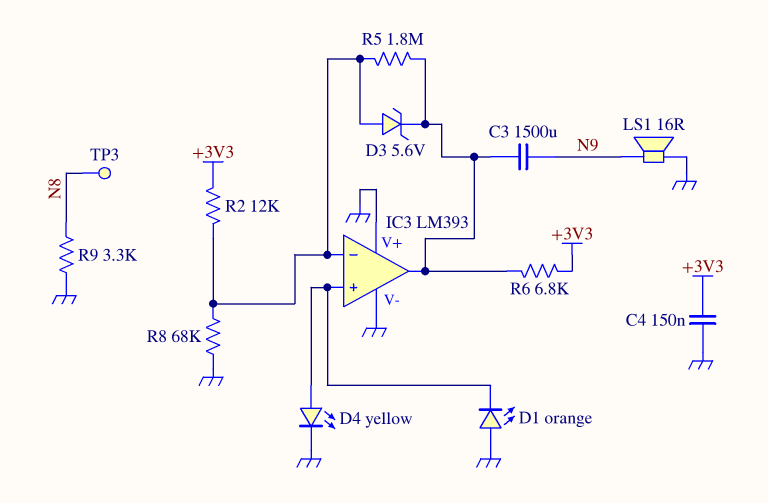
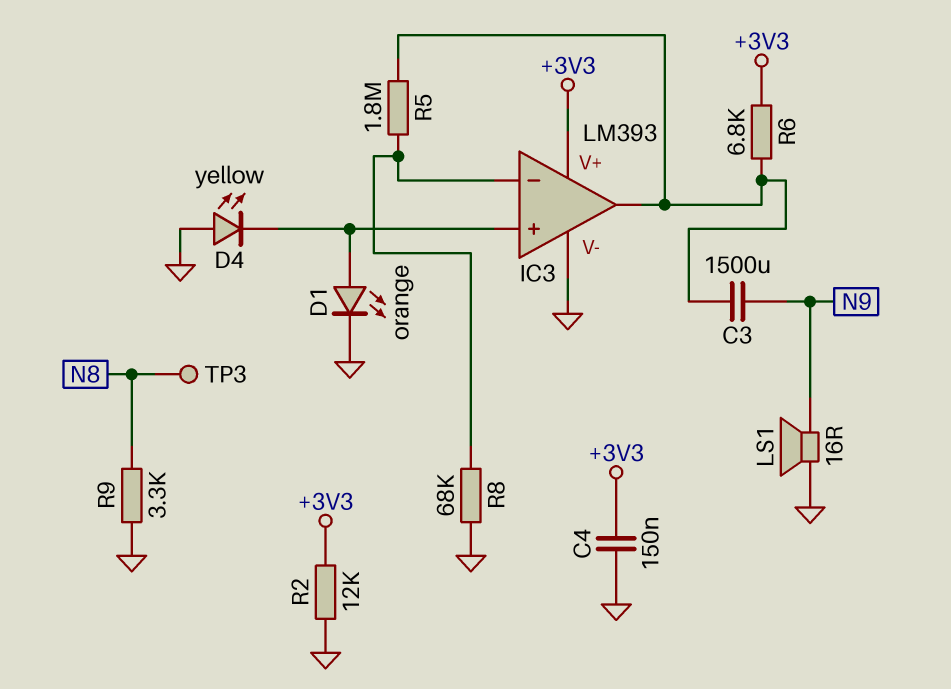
D1: LED orange (A GND, K IC3/in+) -> LED orange (A IC3/in+, K GND)
D3: zener 5.6V (A IC3/in-, K IC3/out) -> none
D4: LED yellow (A IC3/in+, K GND) -> LED yellow (A GND, K IC3/in+)
IC3 pin V+: GND -> +3V3
R2: 12k (+3V3, IC3/in-) -> 12k (+3V3, GND)

